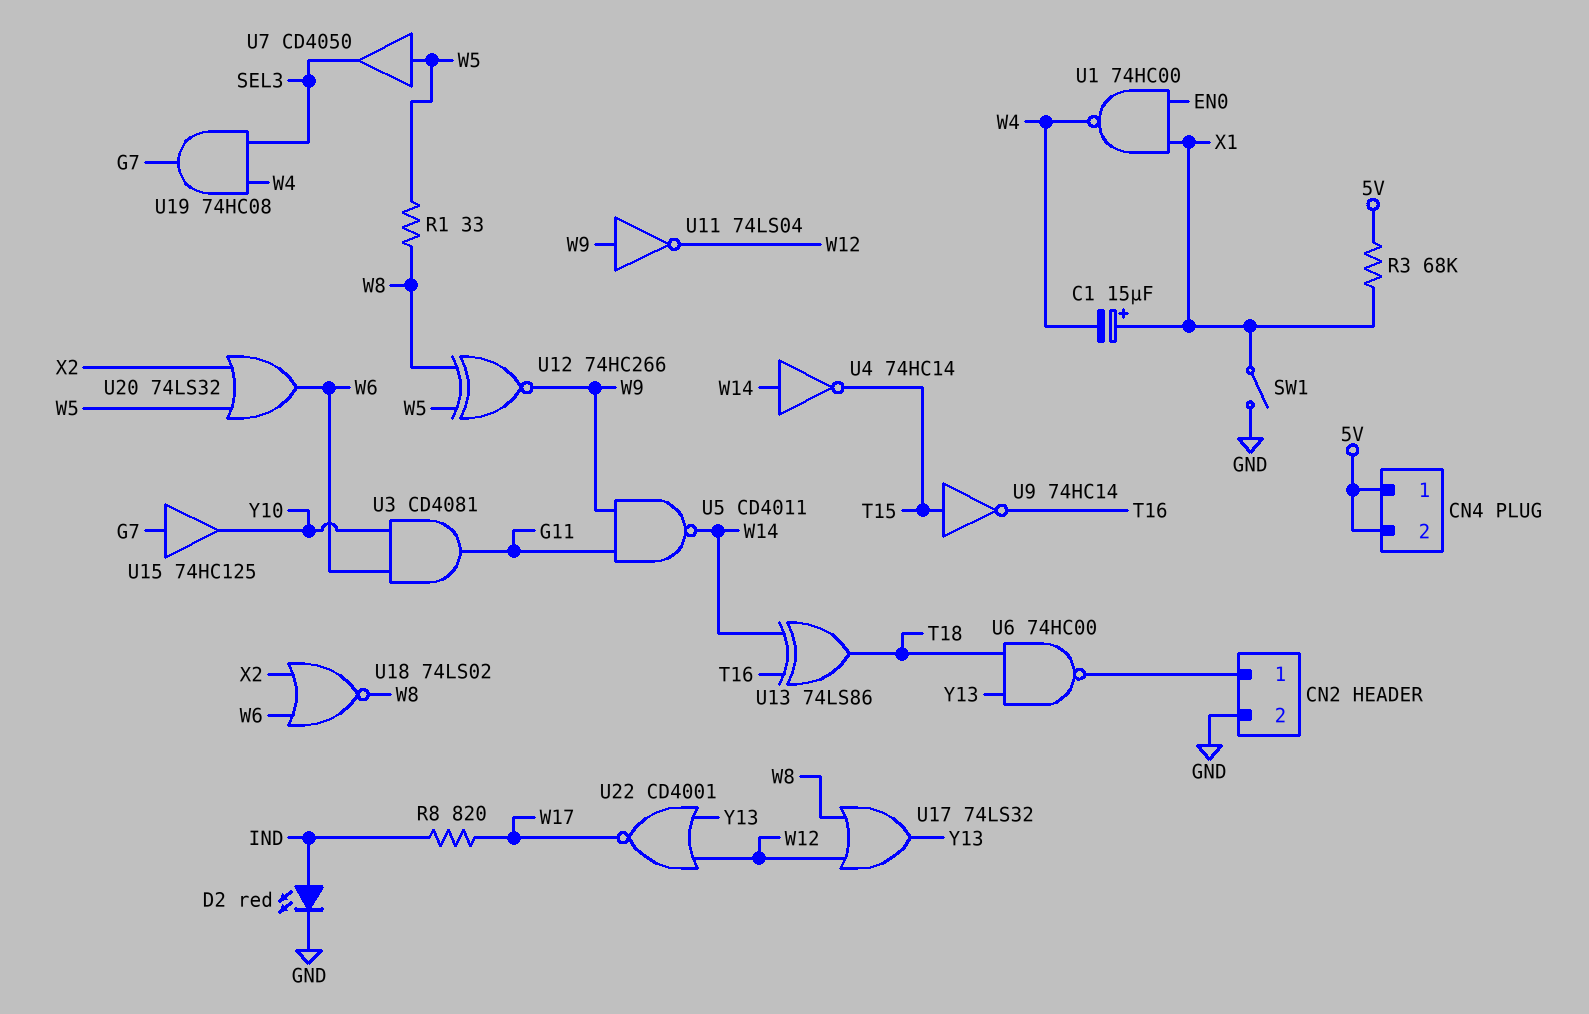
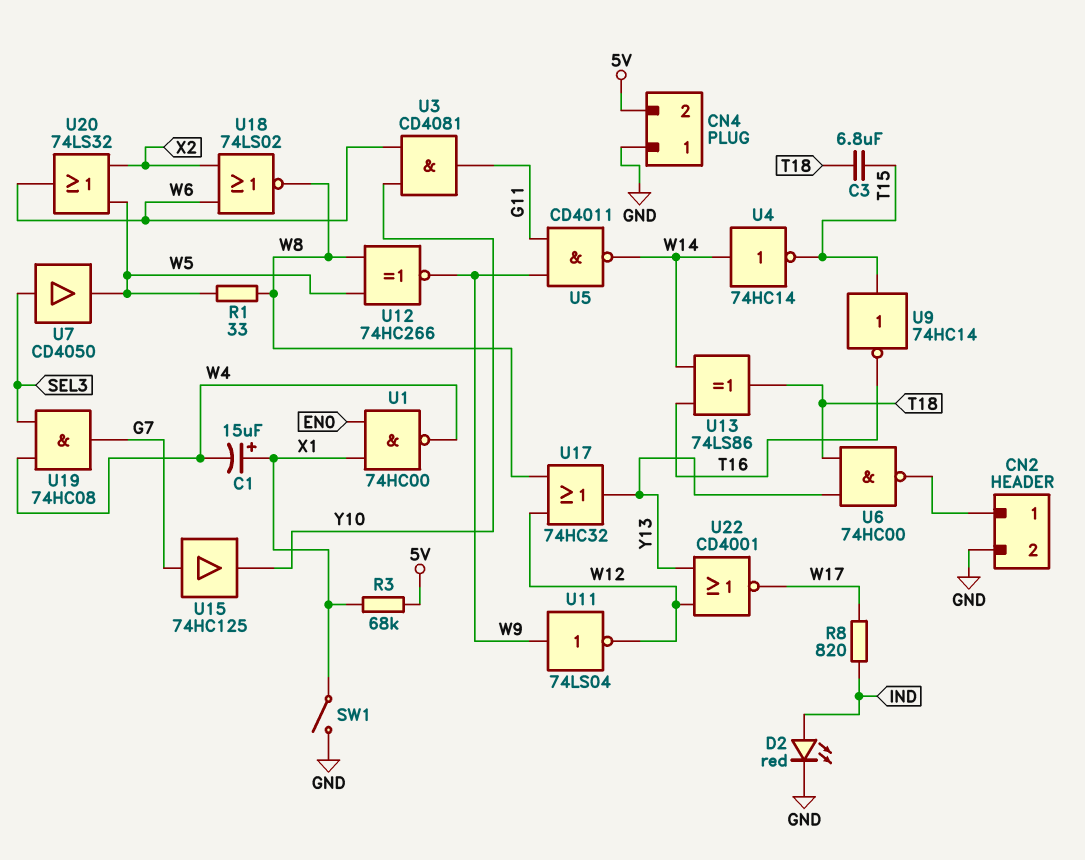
C3: none -> 6.8uF (T15, T18)
CN4 pin 1: 5V -> GND
U7: buffer CD4050 (in W5, out SEL3) -> buffer CD4050 (in SEL3, out W5)
U17: OR 74LS32 (in W8, in W12, out Y13) -> OR 74HC32 (in W8, in W12, out Y13)

